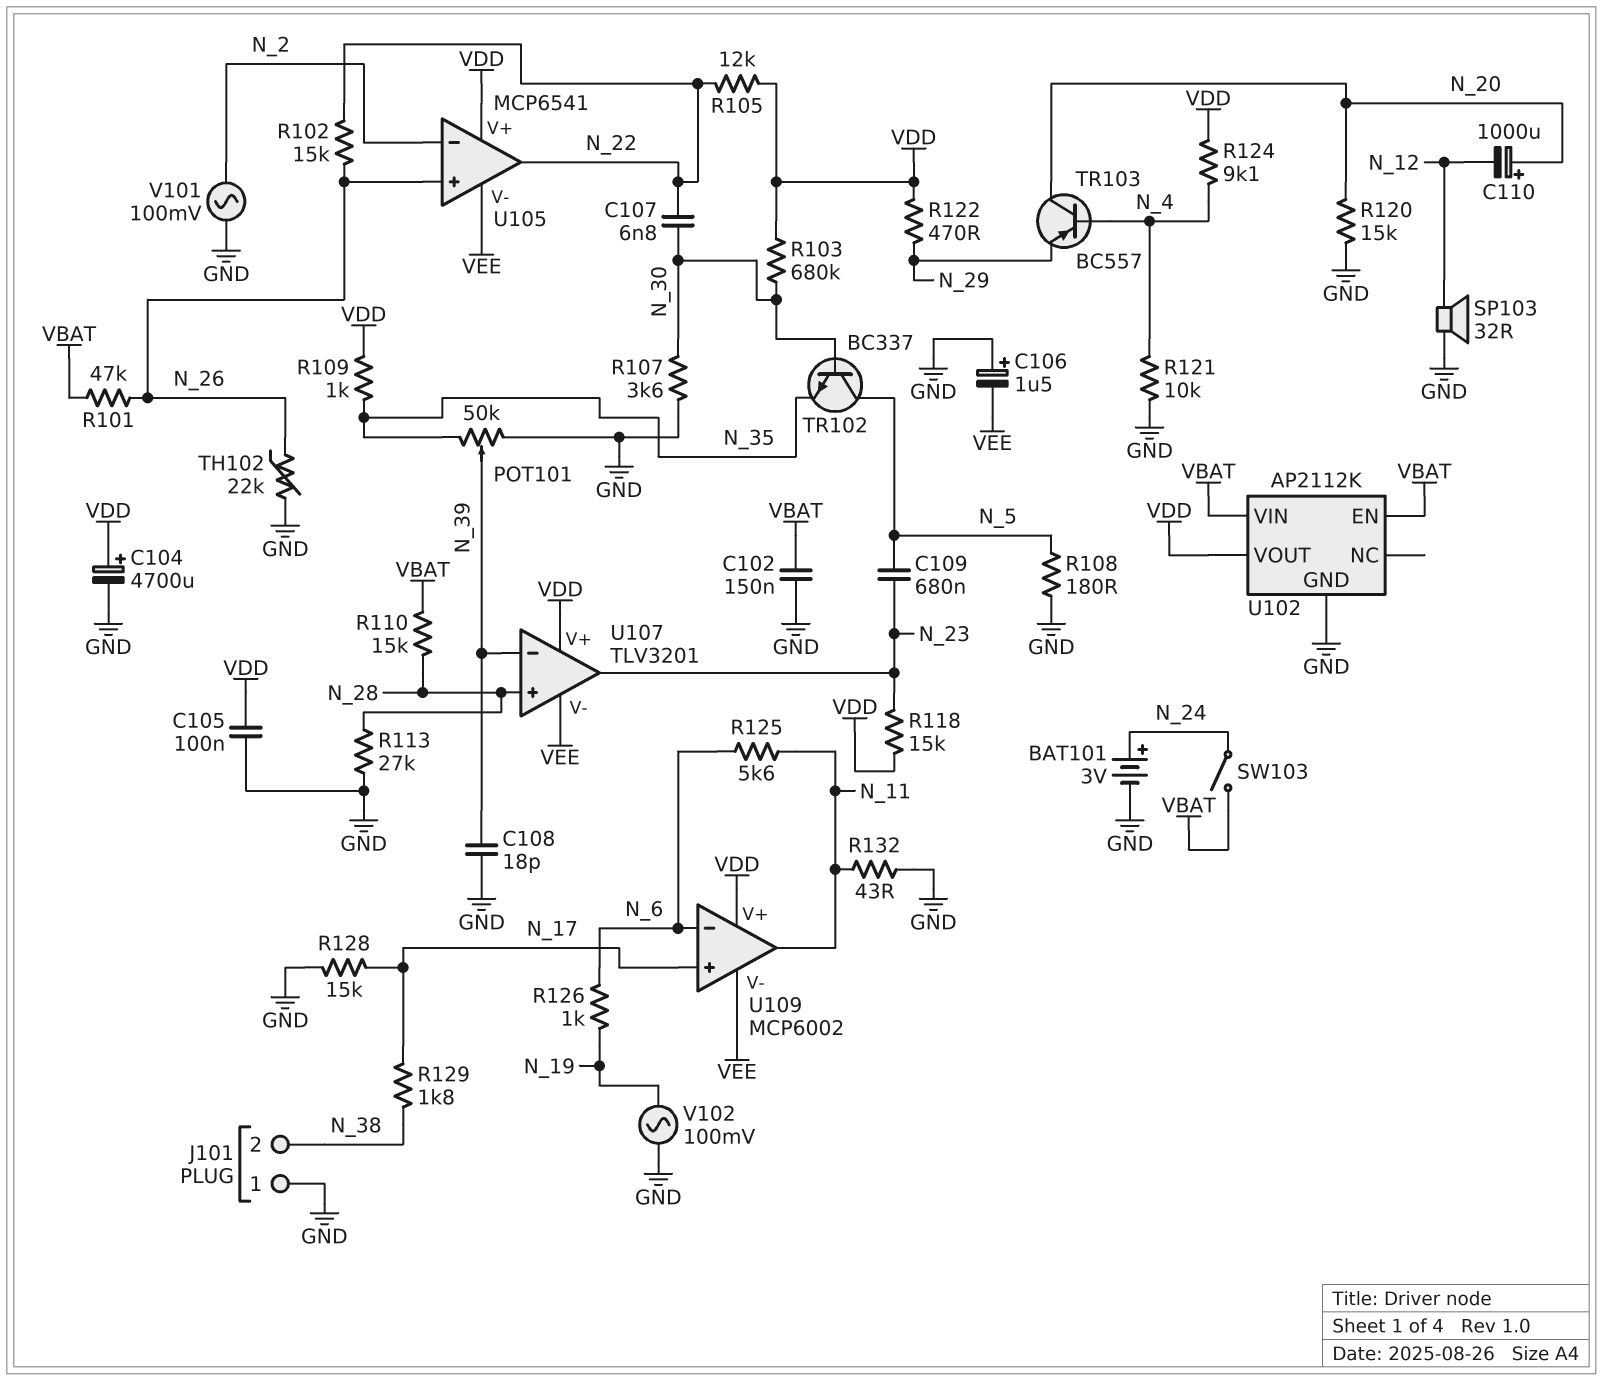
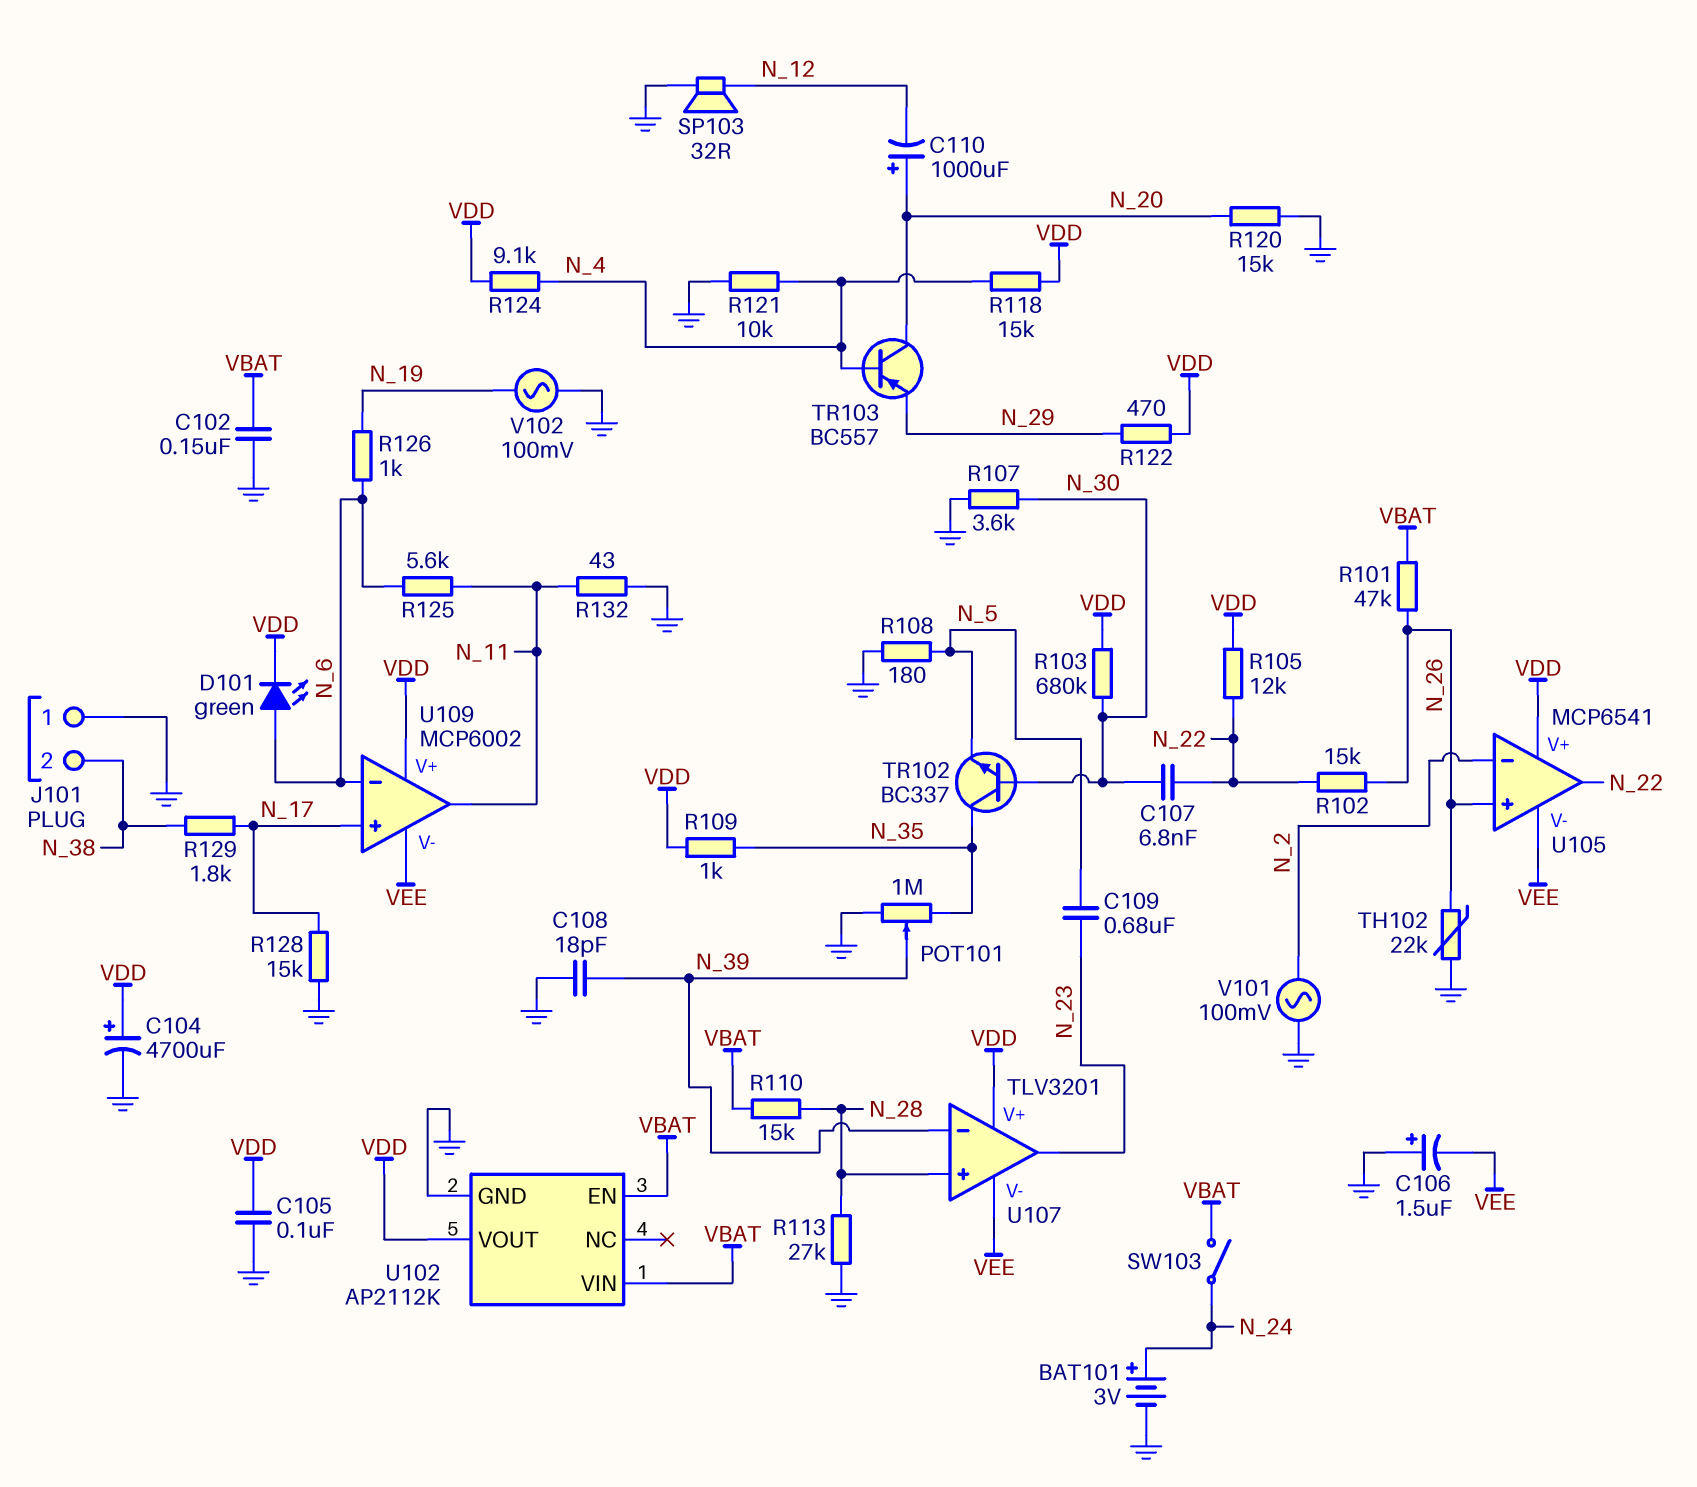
D101: none -> LED green (A N_6, K VDD)
POT101: 50k (GND, N_35, wiper N_39) -> 1M (GND, N_35, wiper N_39)
R118: 15k (N_23, VDD) -> 15k (N_4, VDD)
TR102: NPN BC337 (B N_30, C N_5, E N_35) -> NPN BC337 (B N_30, C N_35, E N_5)

